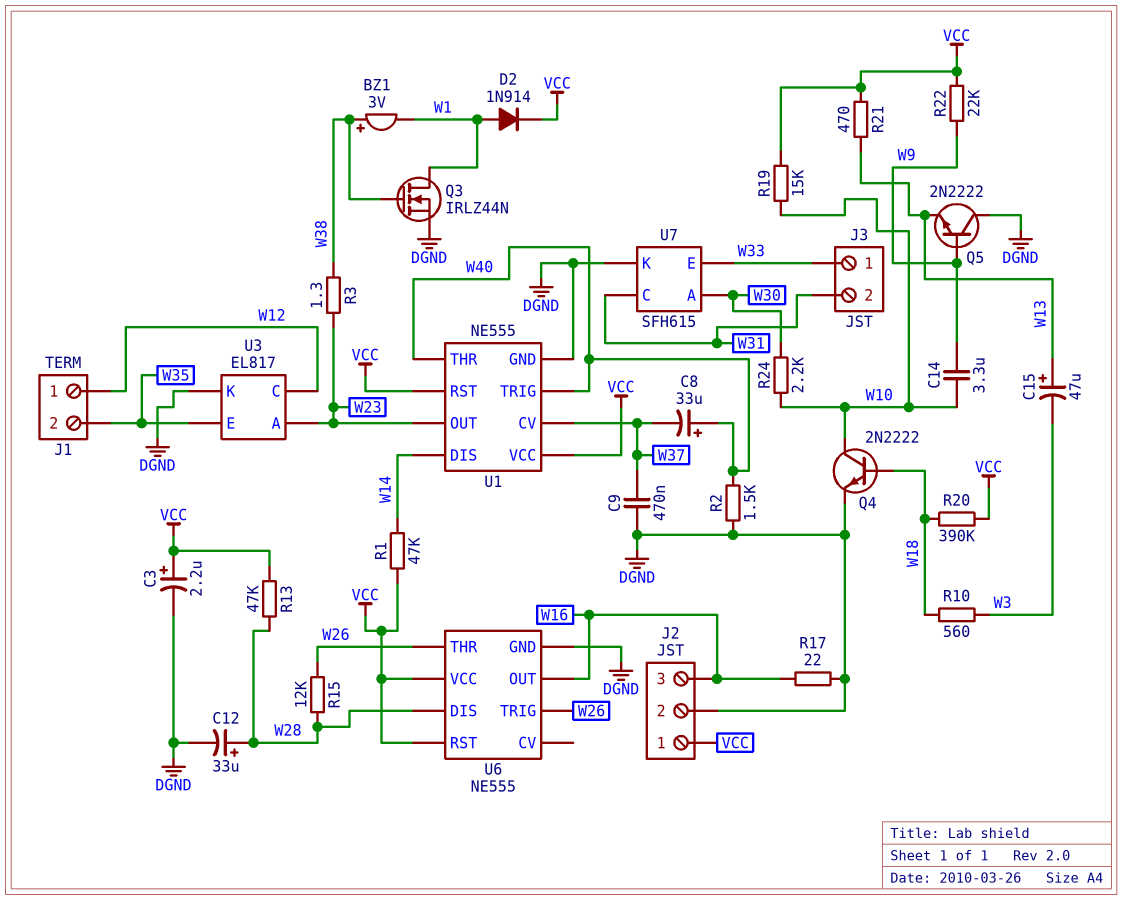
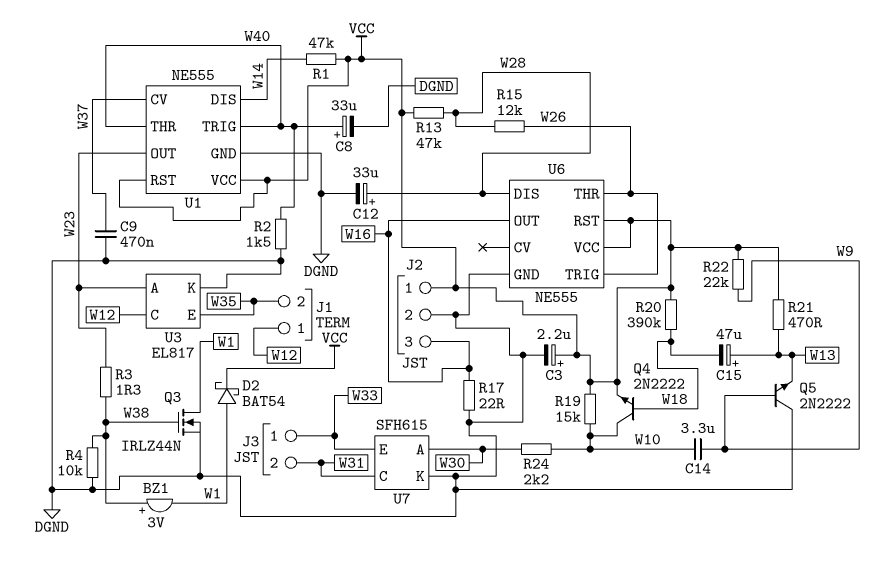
C8: 33uF (plus W40, minus W37) -> 33uF (plus W40, minus DGND)
C15: 47uF (plus W13, minus W3) -> 47uF (plus W13, minus W18)
D2: diode 1N914 (A W1, K VCC) -> schottky BAT54 (A W1, K VCC)
Q4: NPN 2N2222 (B W18, C W10, E DGND) -> NPN 2N2222 (B W18, C W10, E VCC)
R4: none -> 10k (DGND, W38)
R10: 560 (W3, W18) -> none

